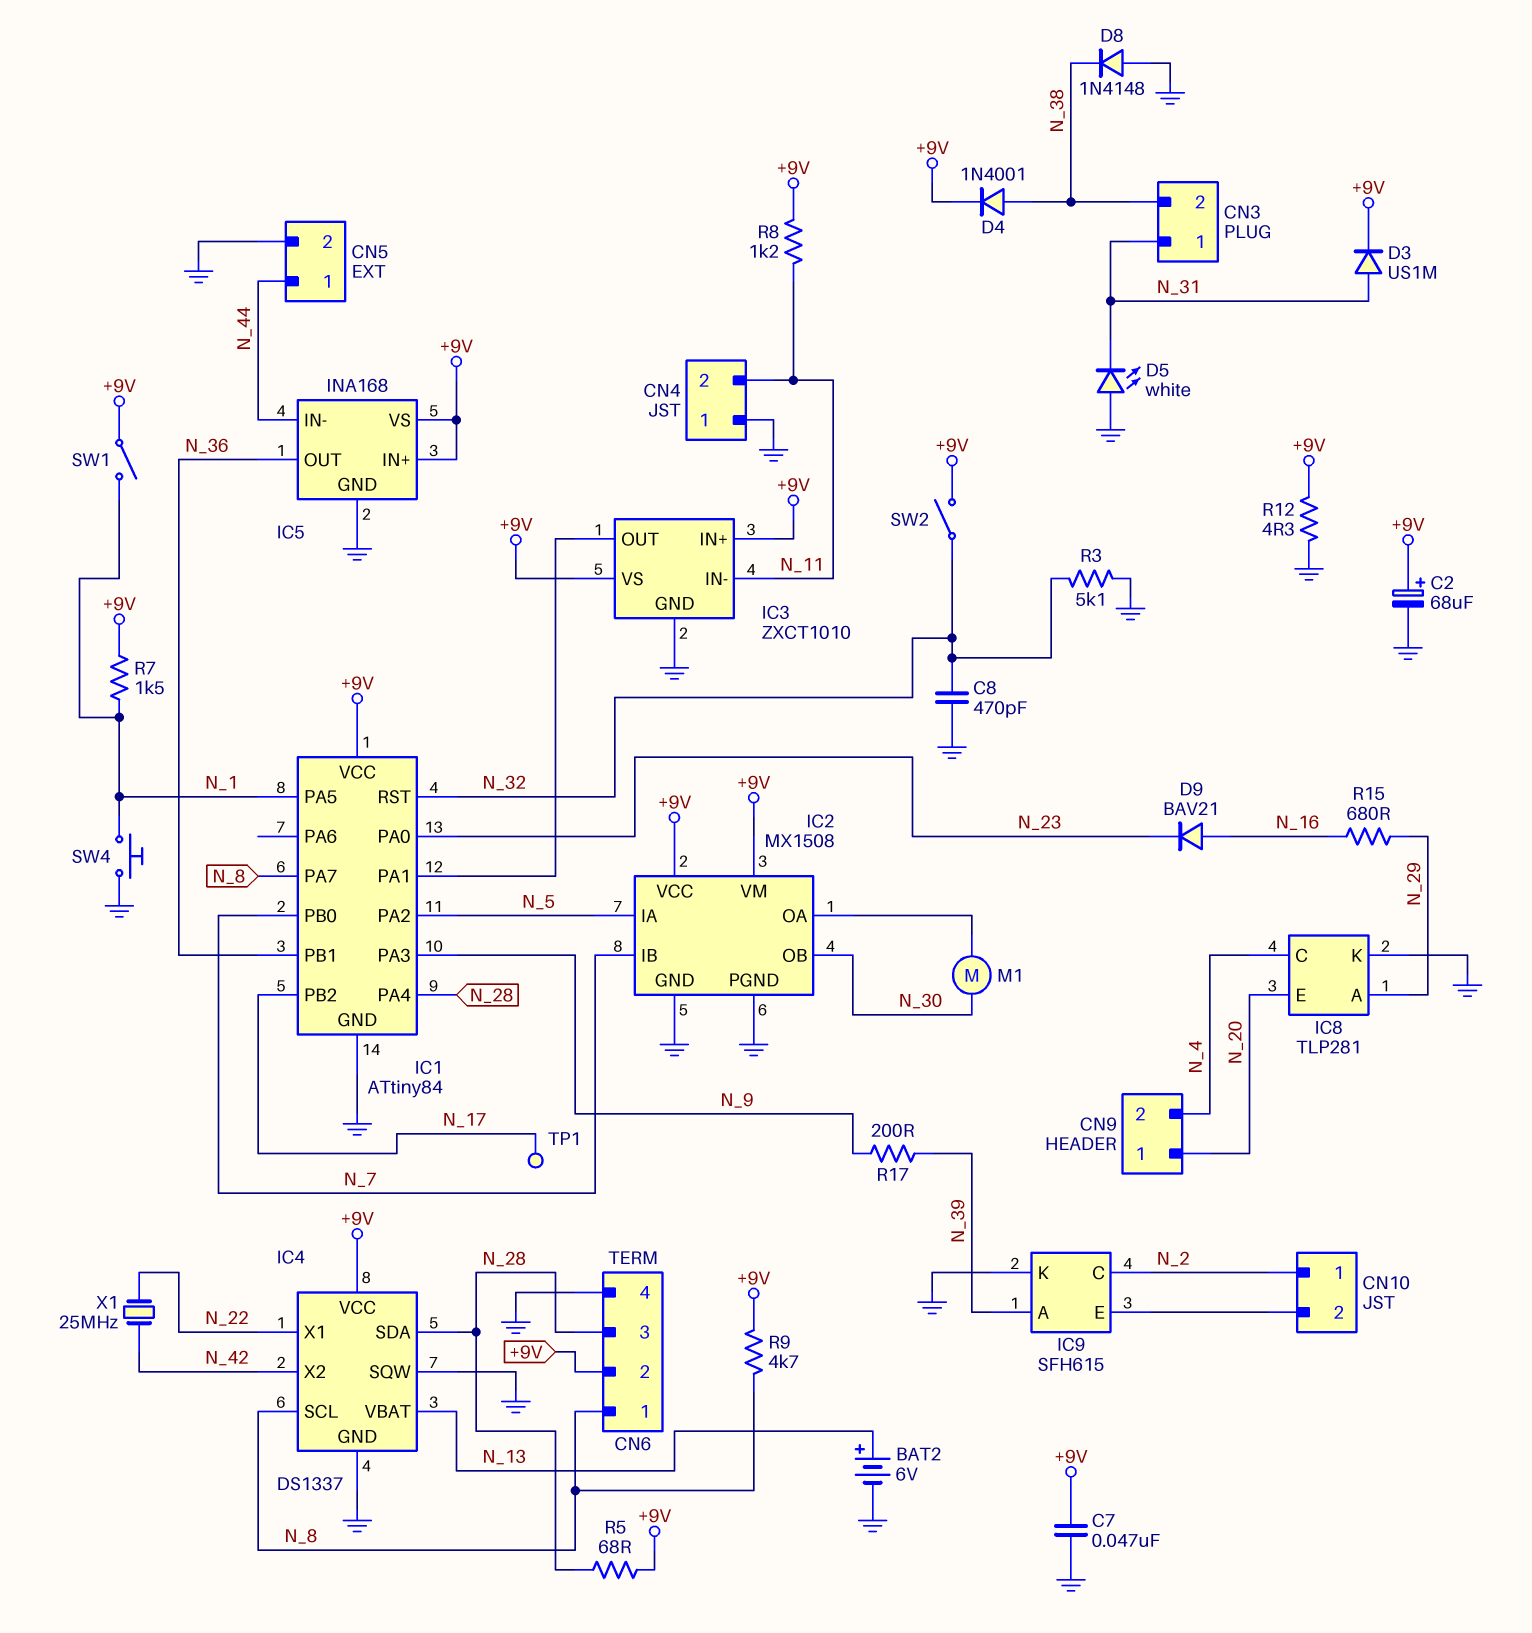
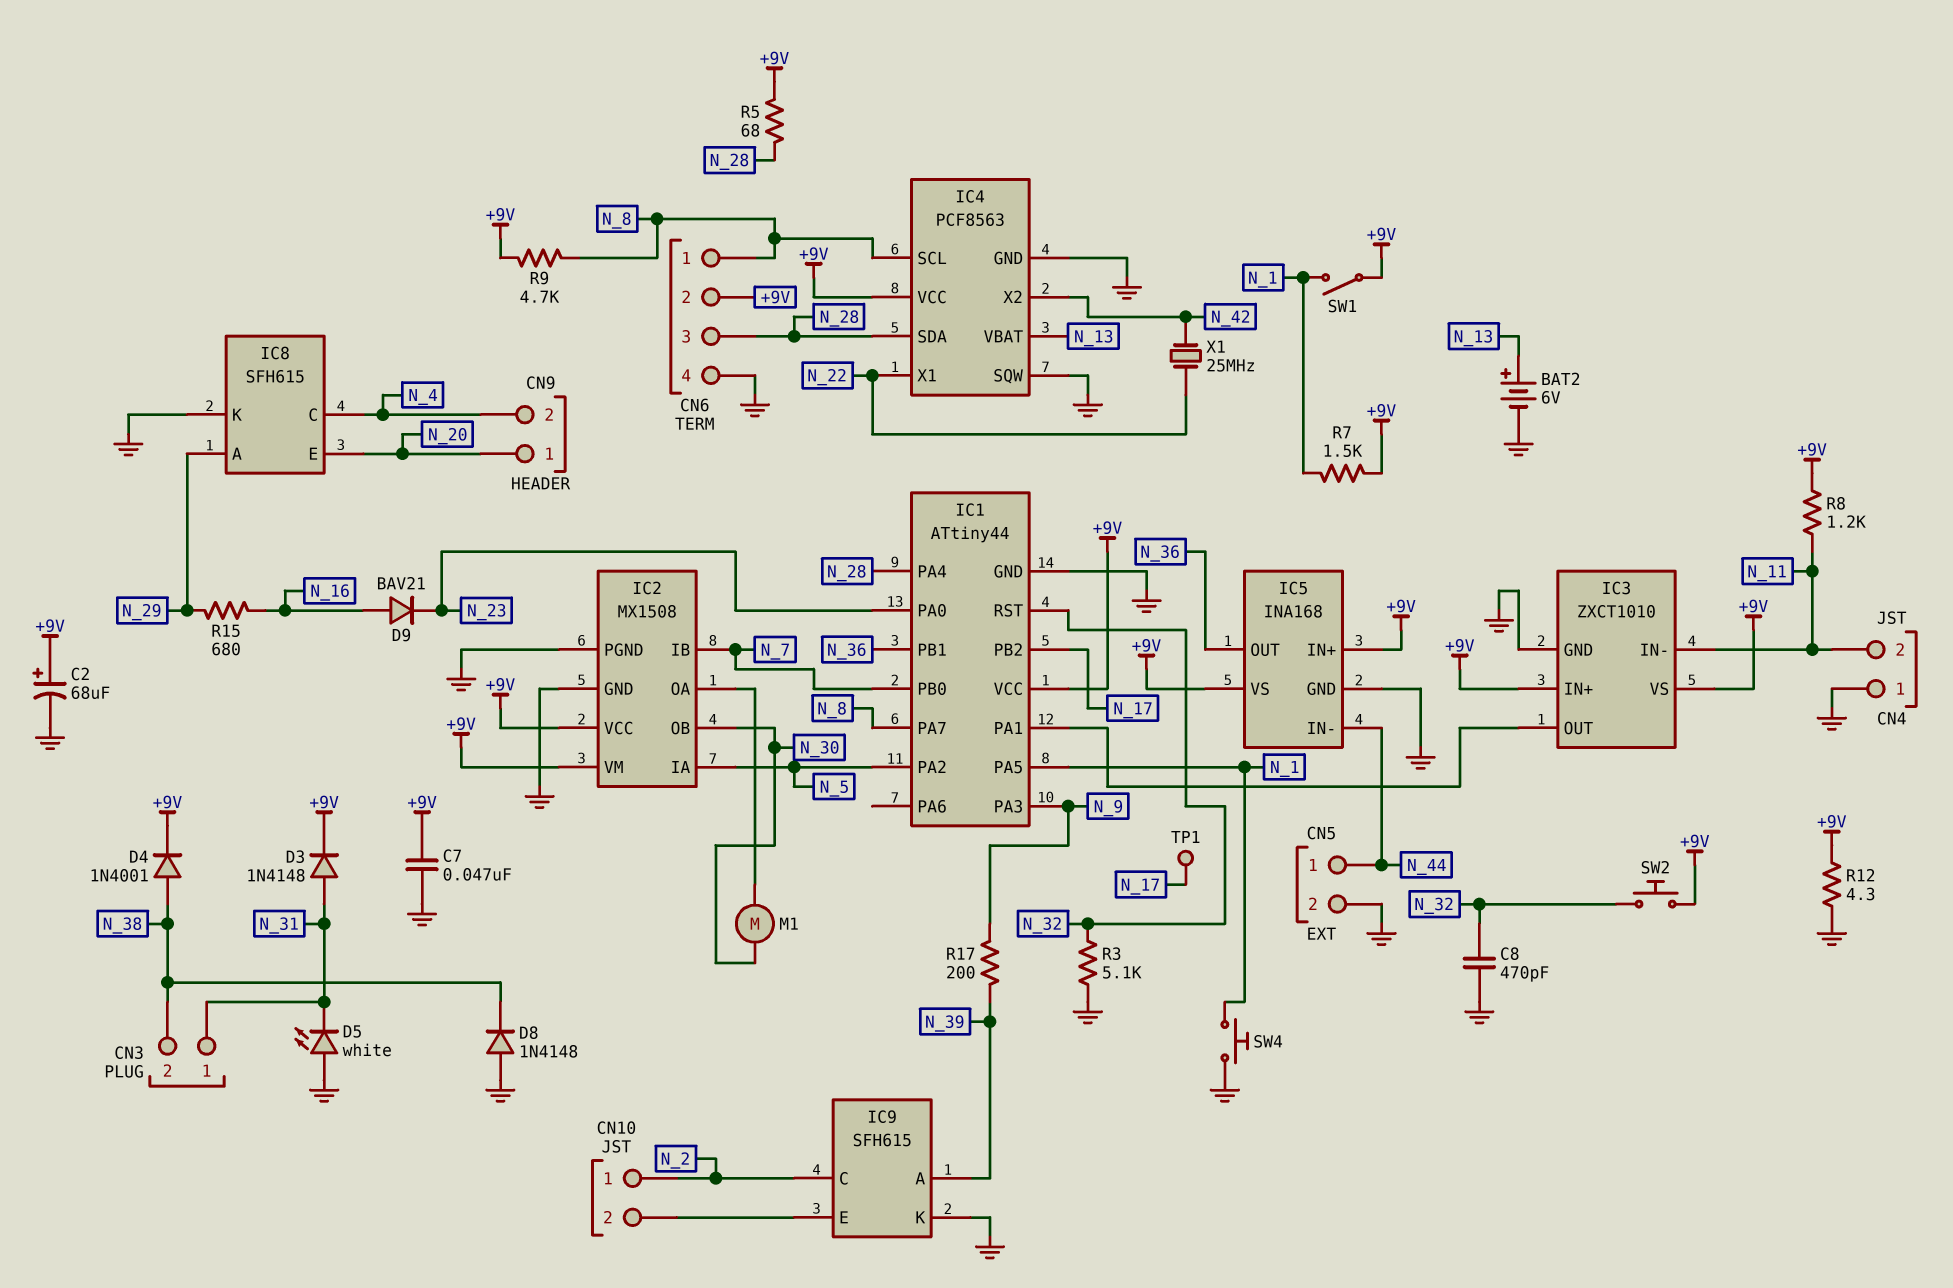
D3: diode US1M (A N_31, K +9V) -> diode 1N4148 (A N_31, K +9V)
IC1: ATtiny84 -> ATtiny44
IC4: DS1337 -> PCF8563
IC8: TLP281 -> SFH615
SW2: switch (+9V, N_32) -> button (+9V, N_32)

